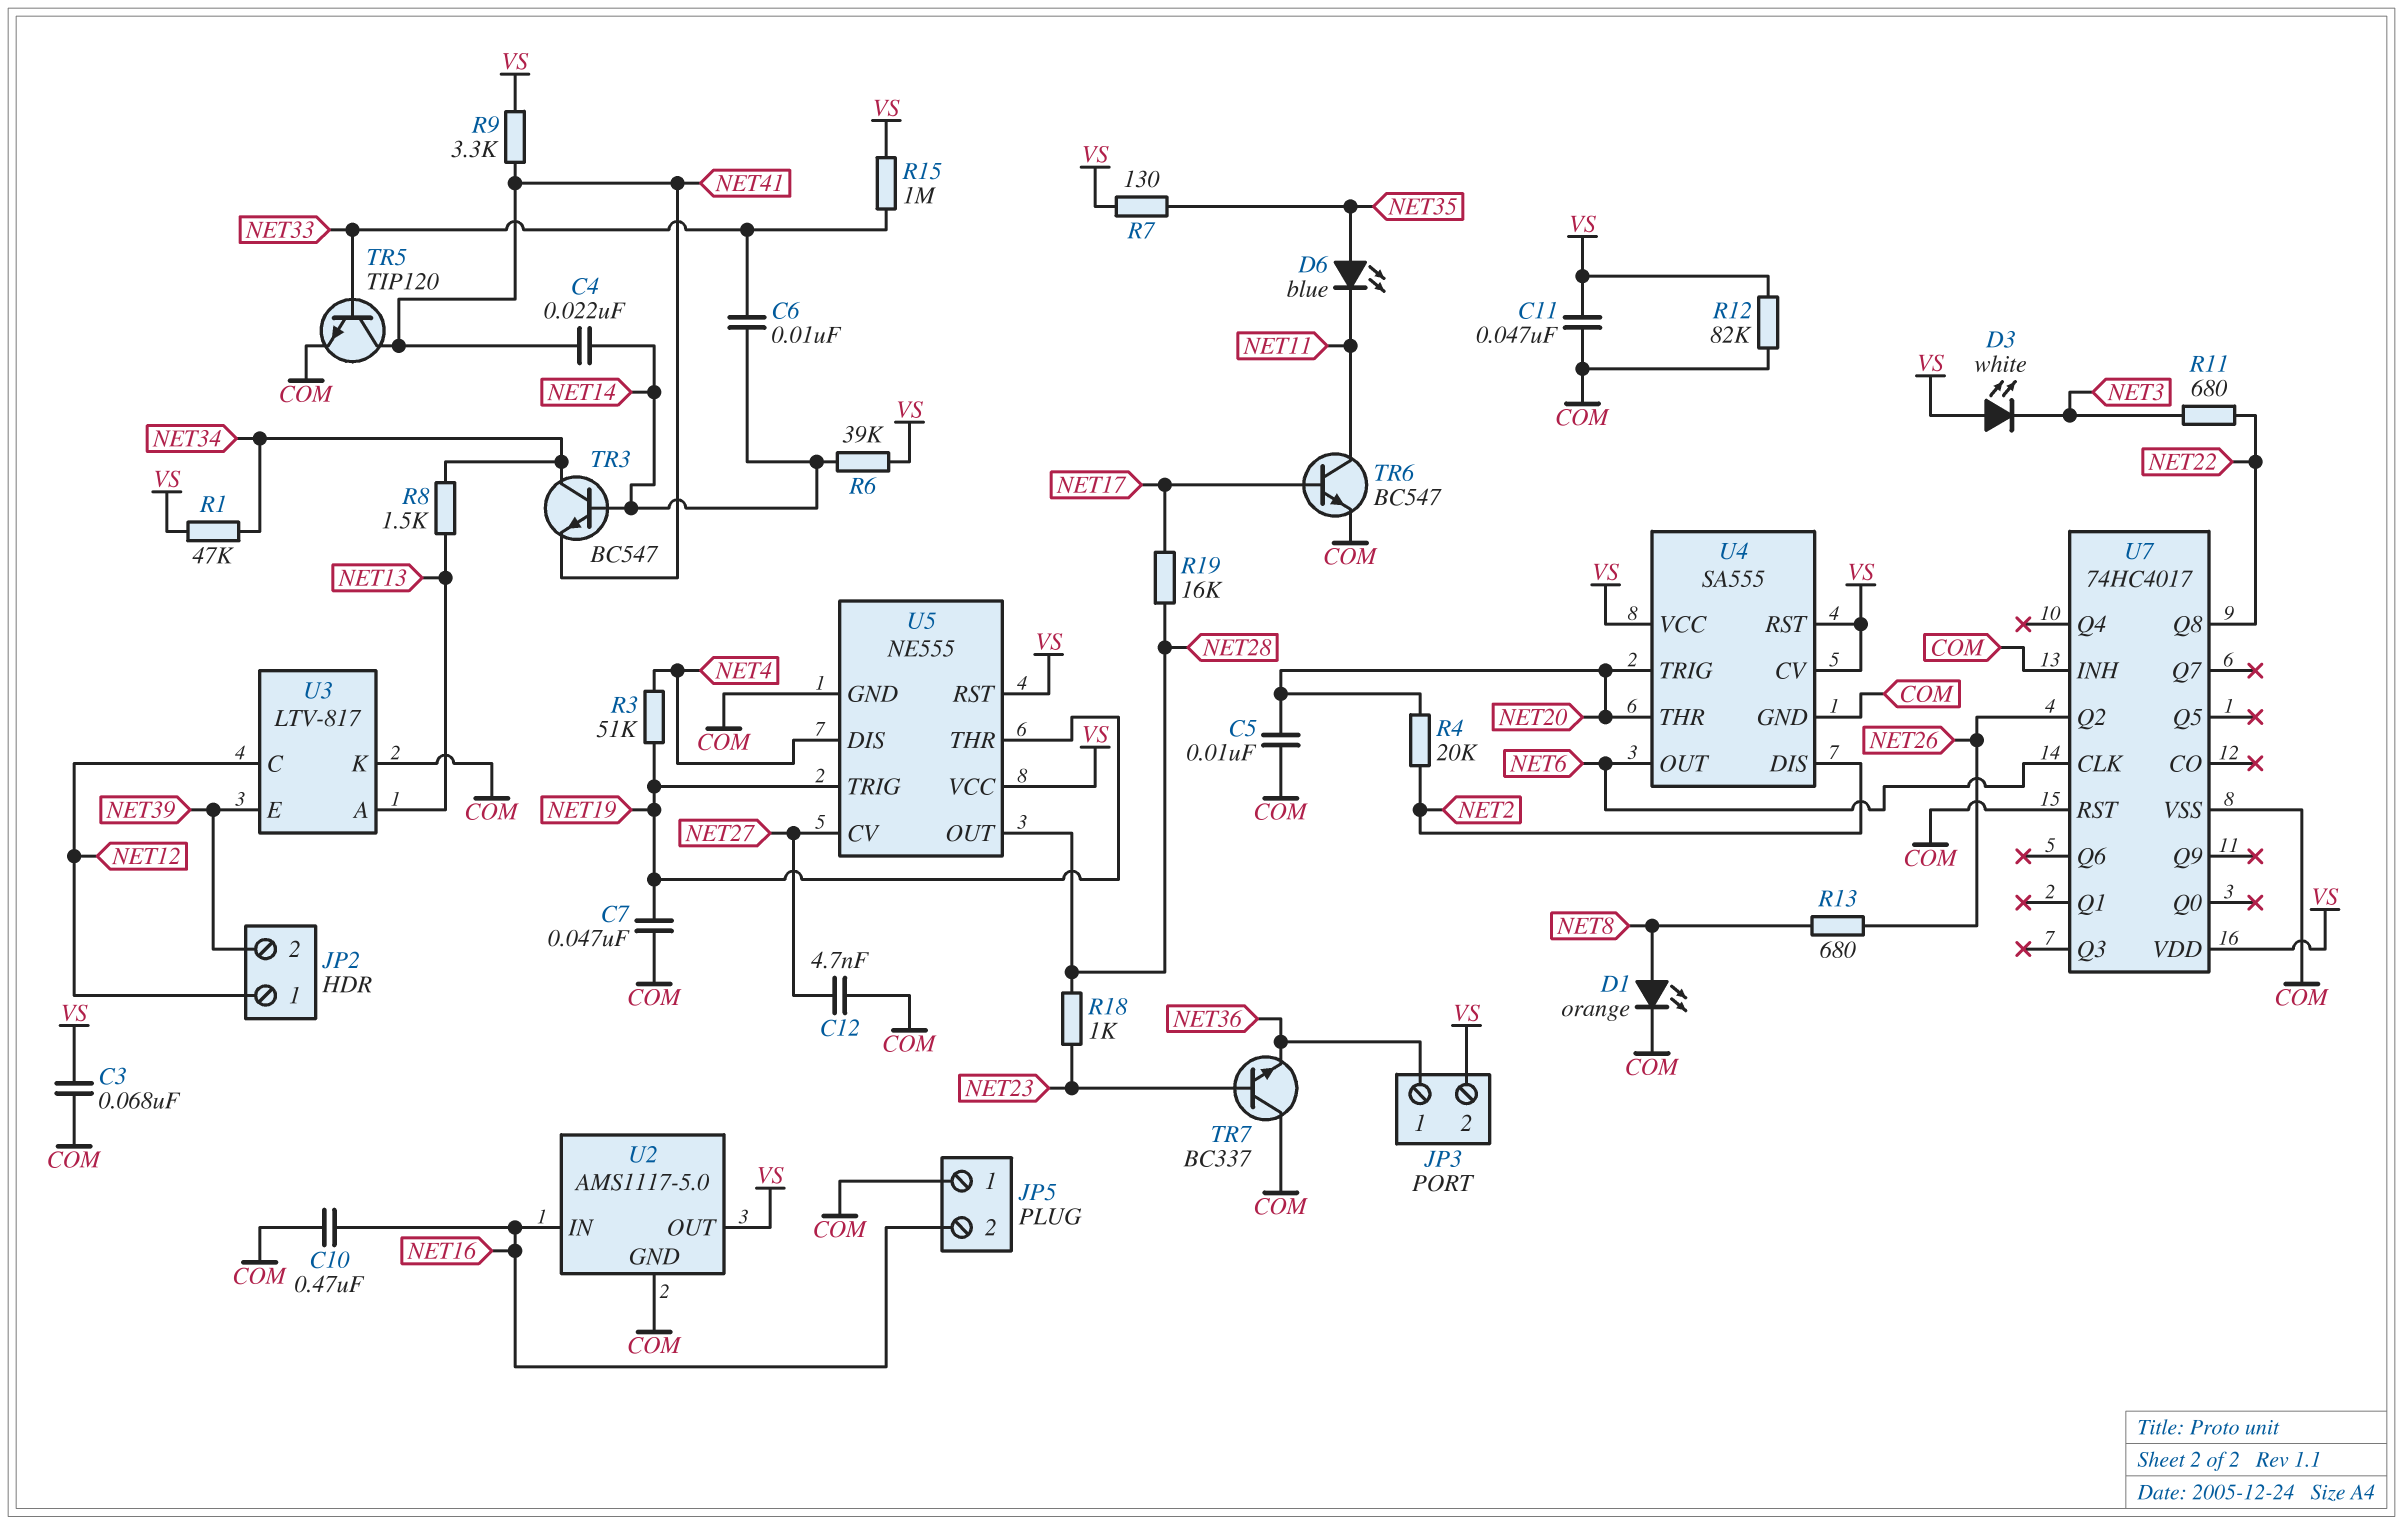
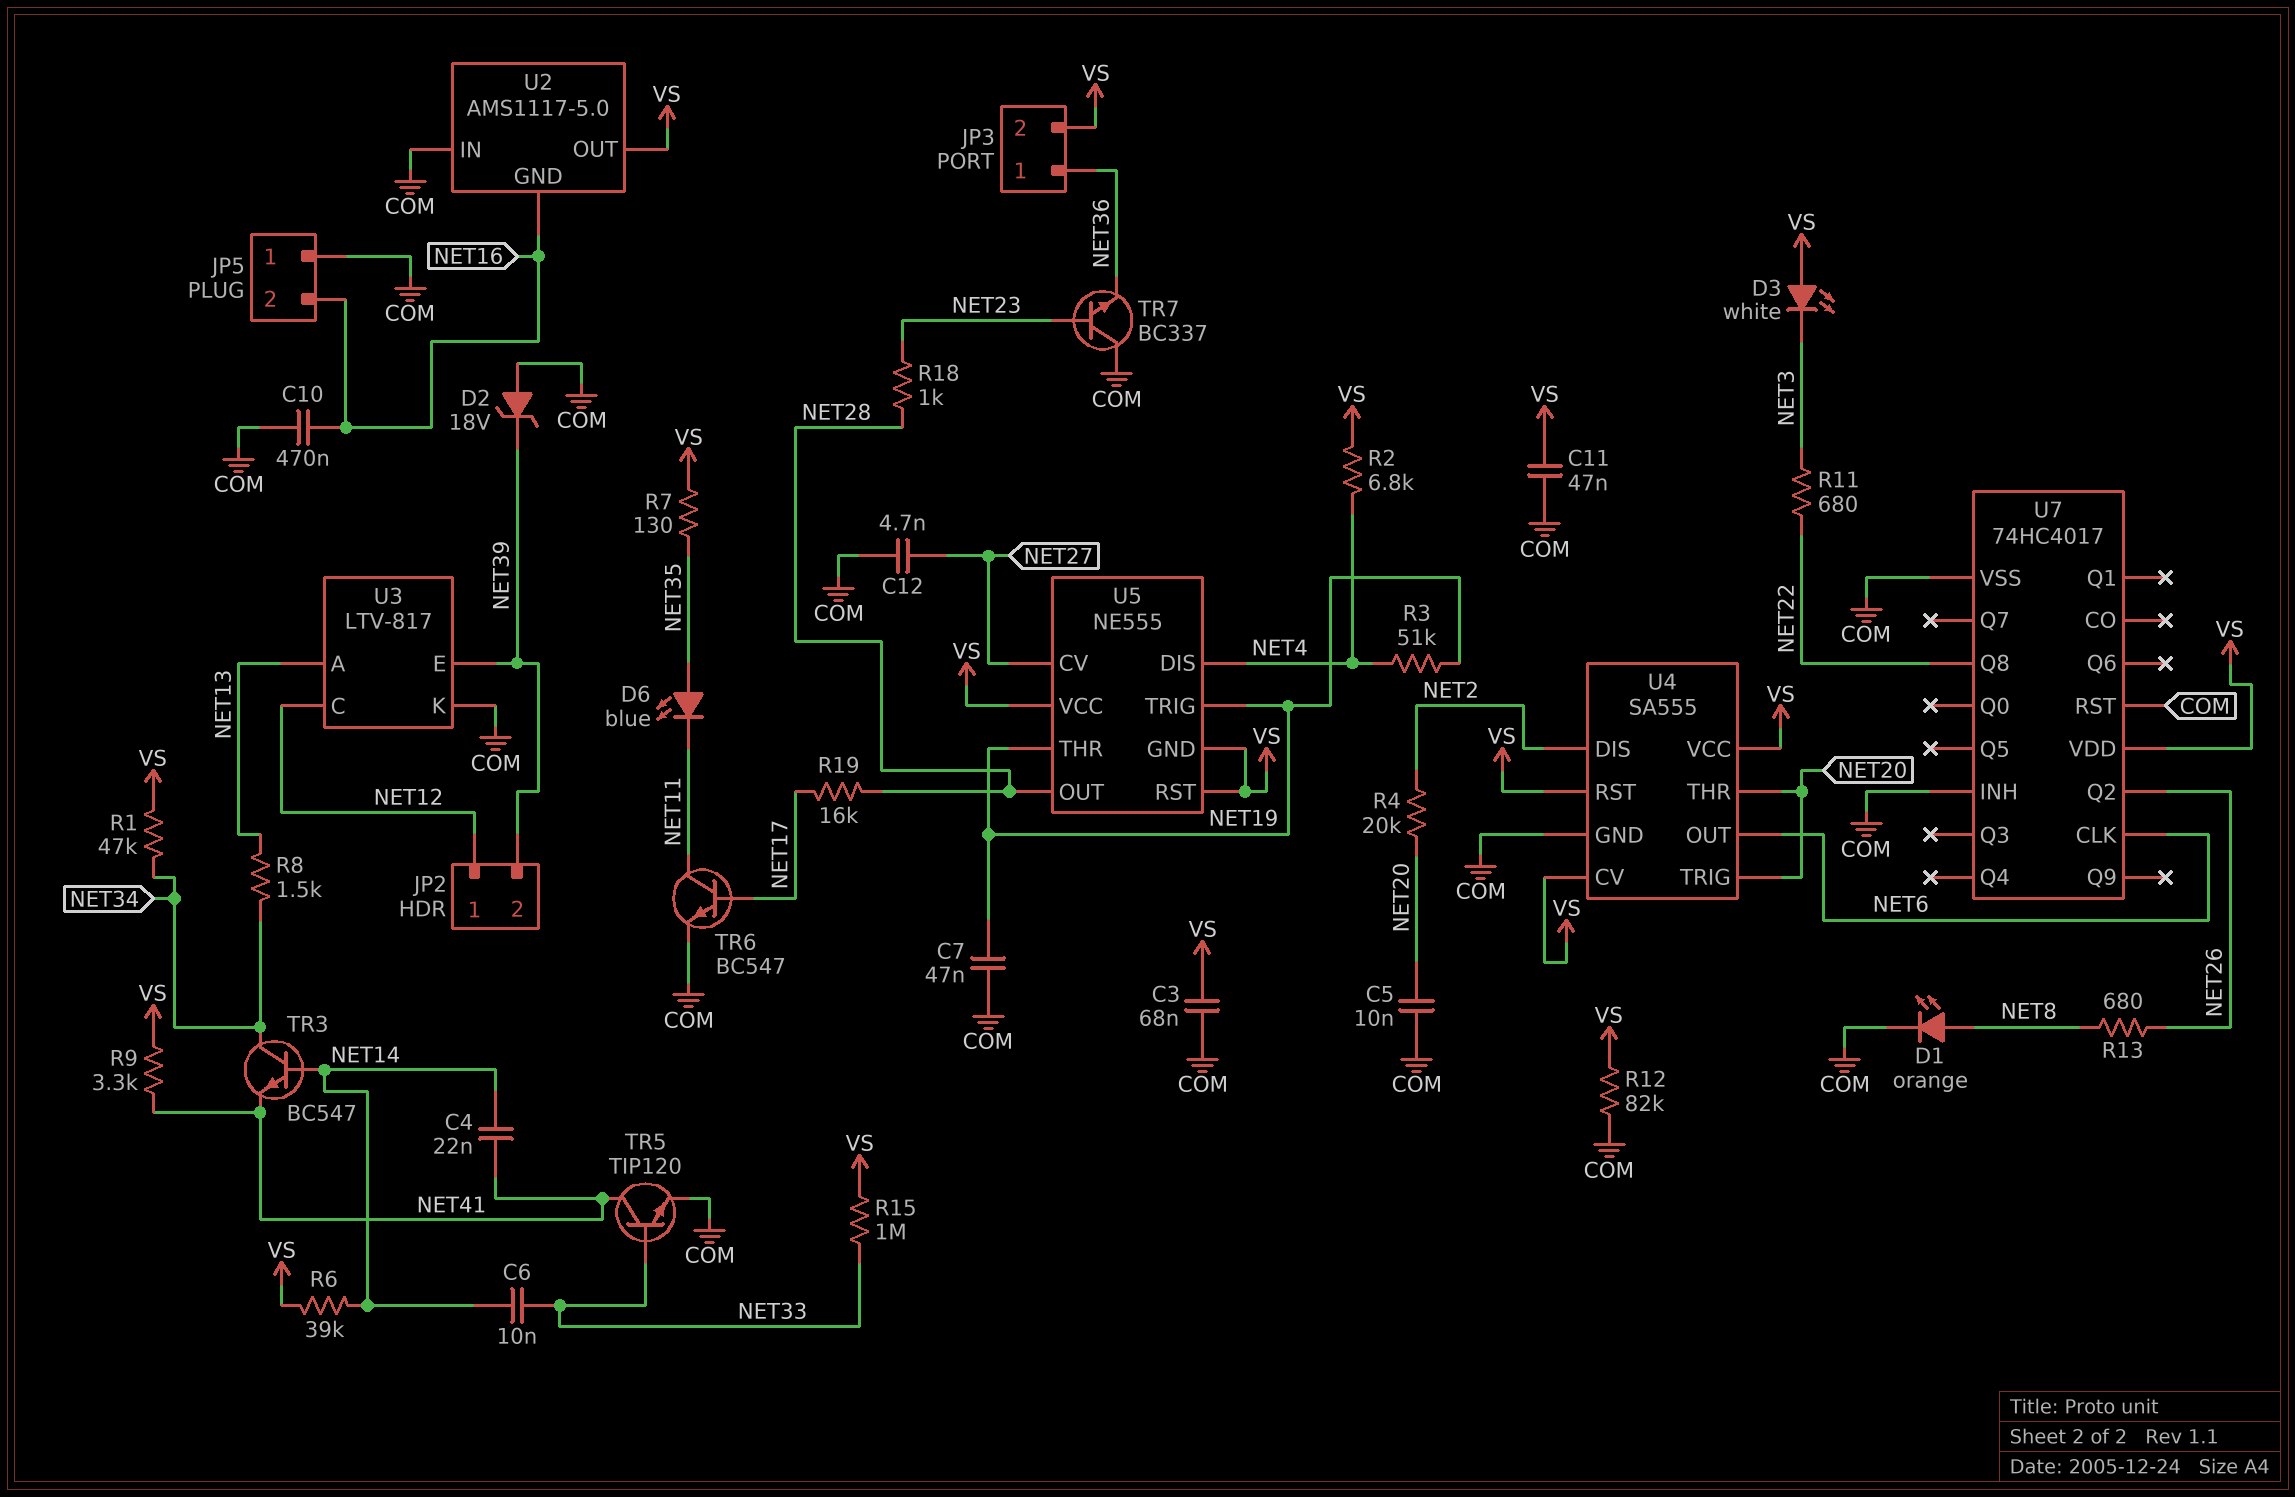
D2: none -> zener 18V (A COM, K NET39)
R2: none -> 6.8k (NET4, VS)
U2 pin GND: COM -> NET16
U2 pin IN: NET16 -> COM
U5 pin GND: COM -> VS

